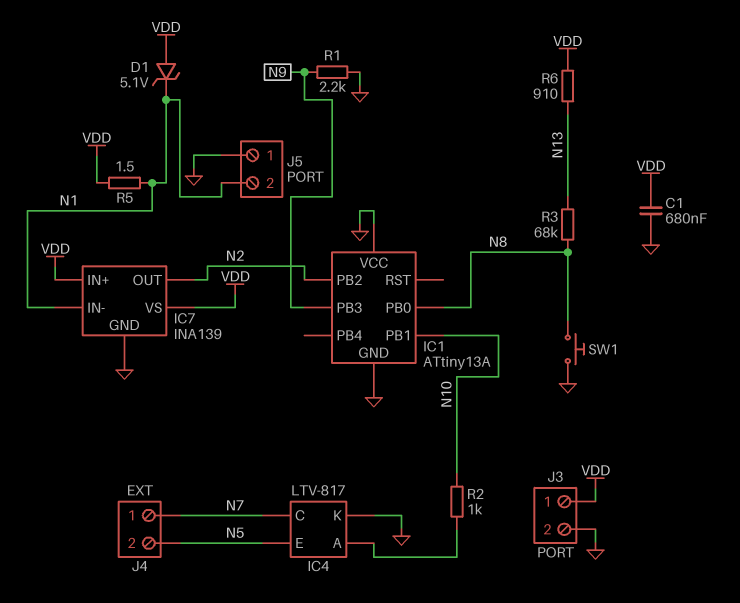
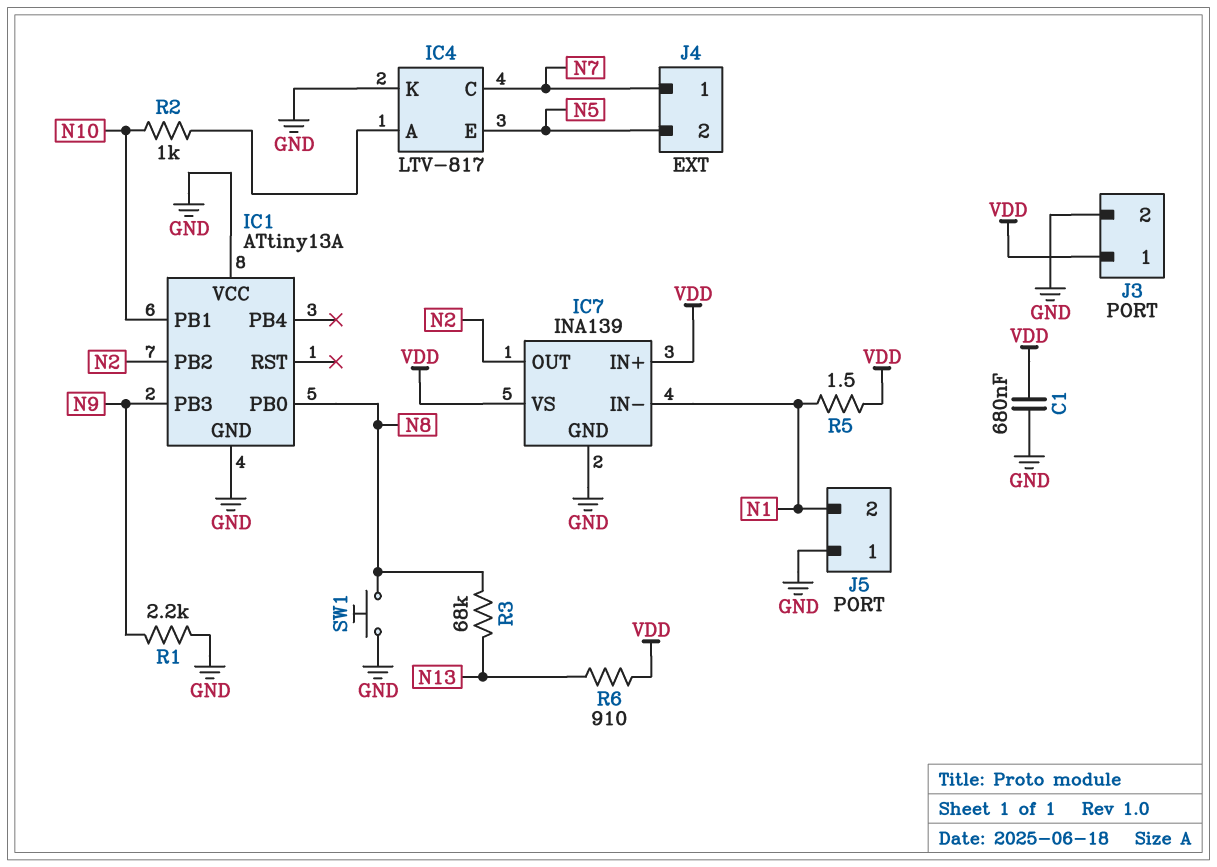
D1: zener 5.1V (A VDD, K N1) -> none

